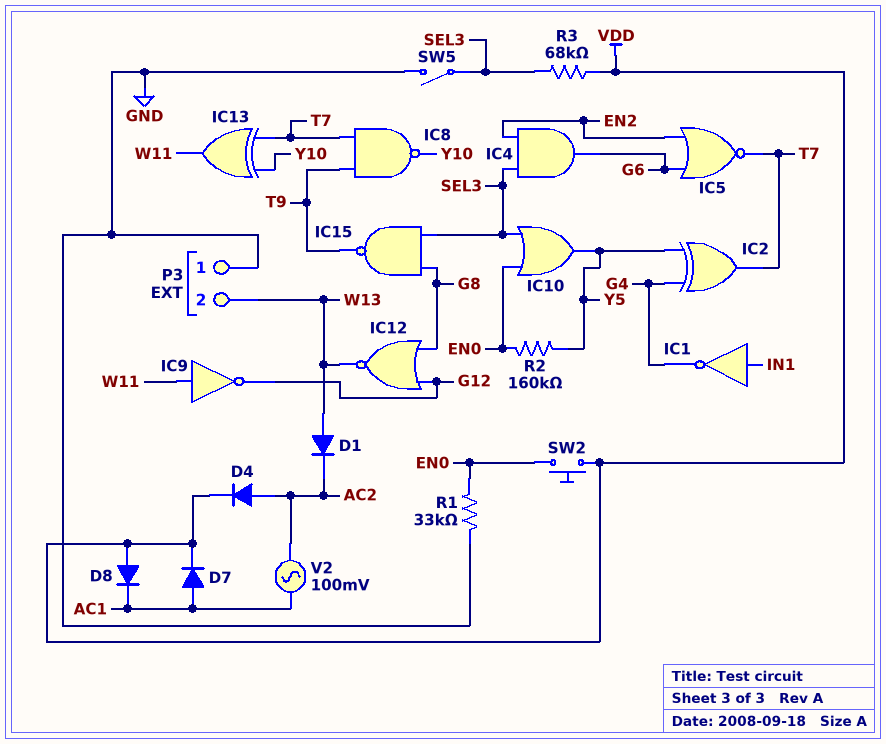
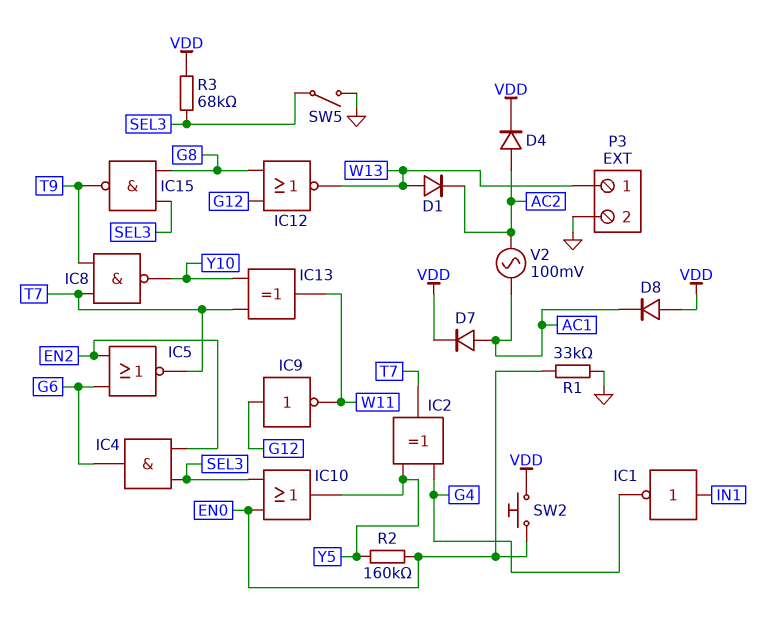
IC9: NOT (in W11, out G12) -> NOT (in G12, out W11)
P3 pin 1: GND -> W13
P3 pin 2: W13 -> GND

